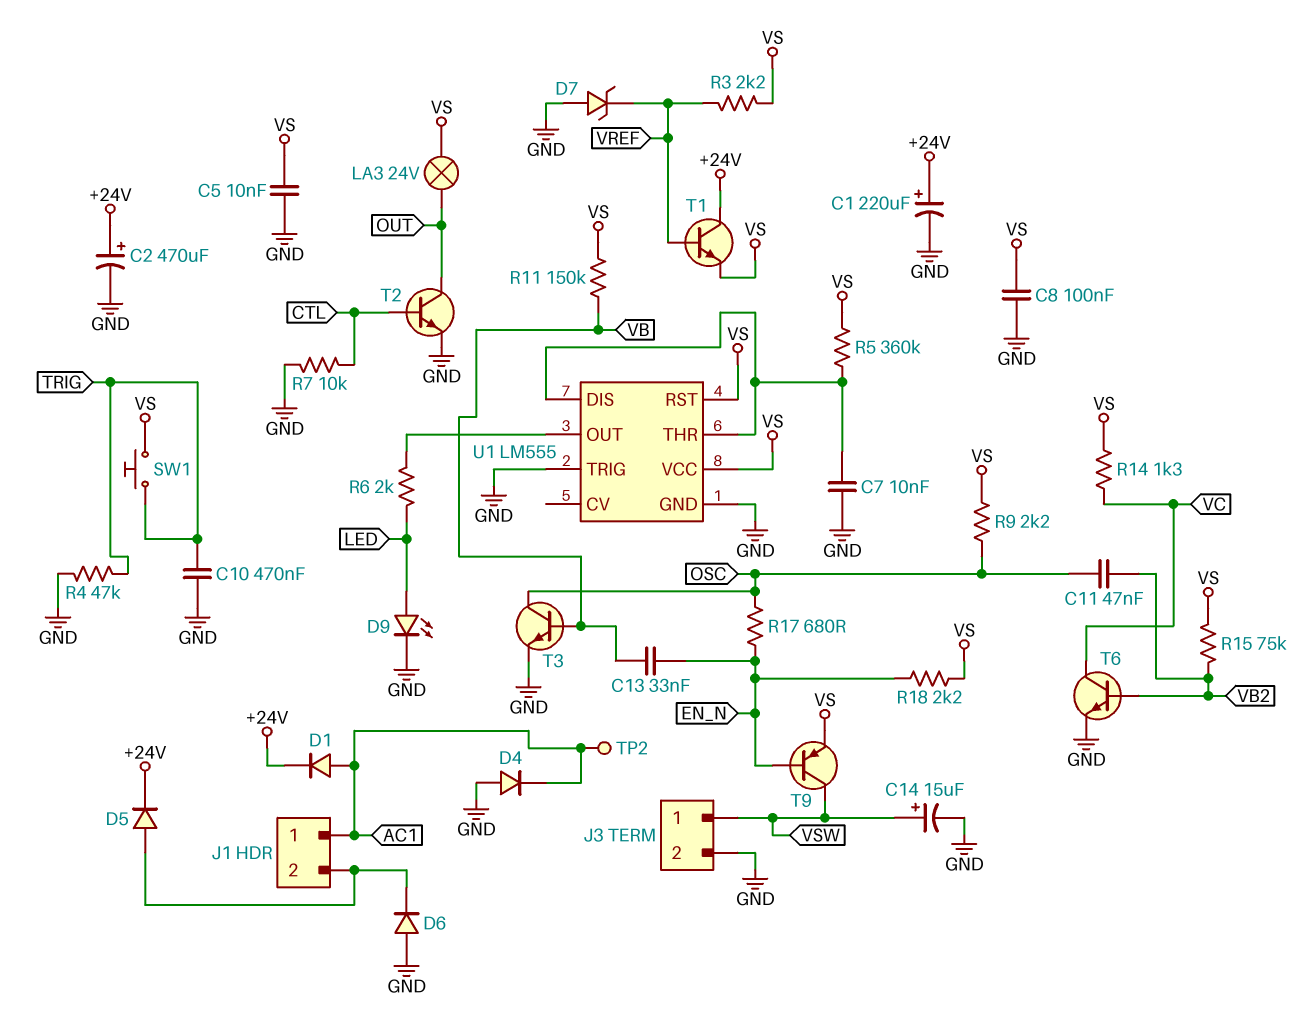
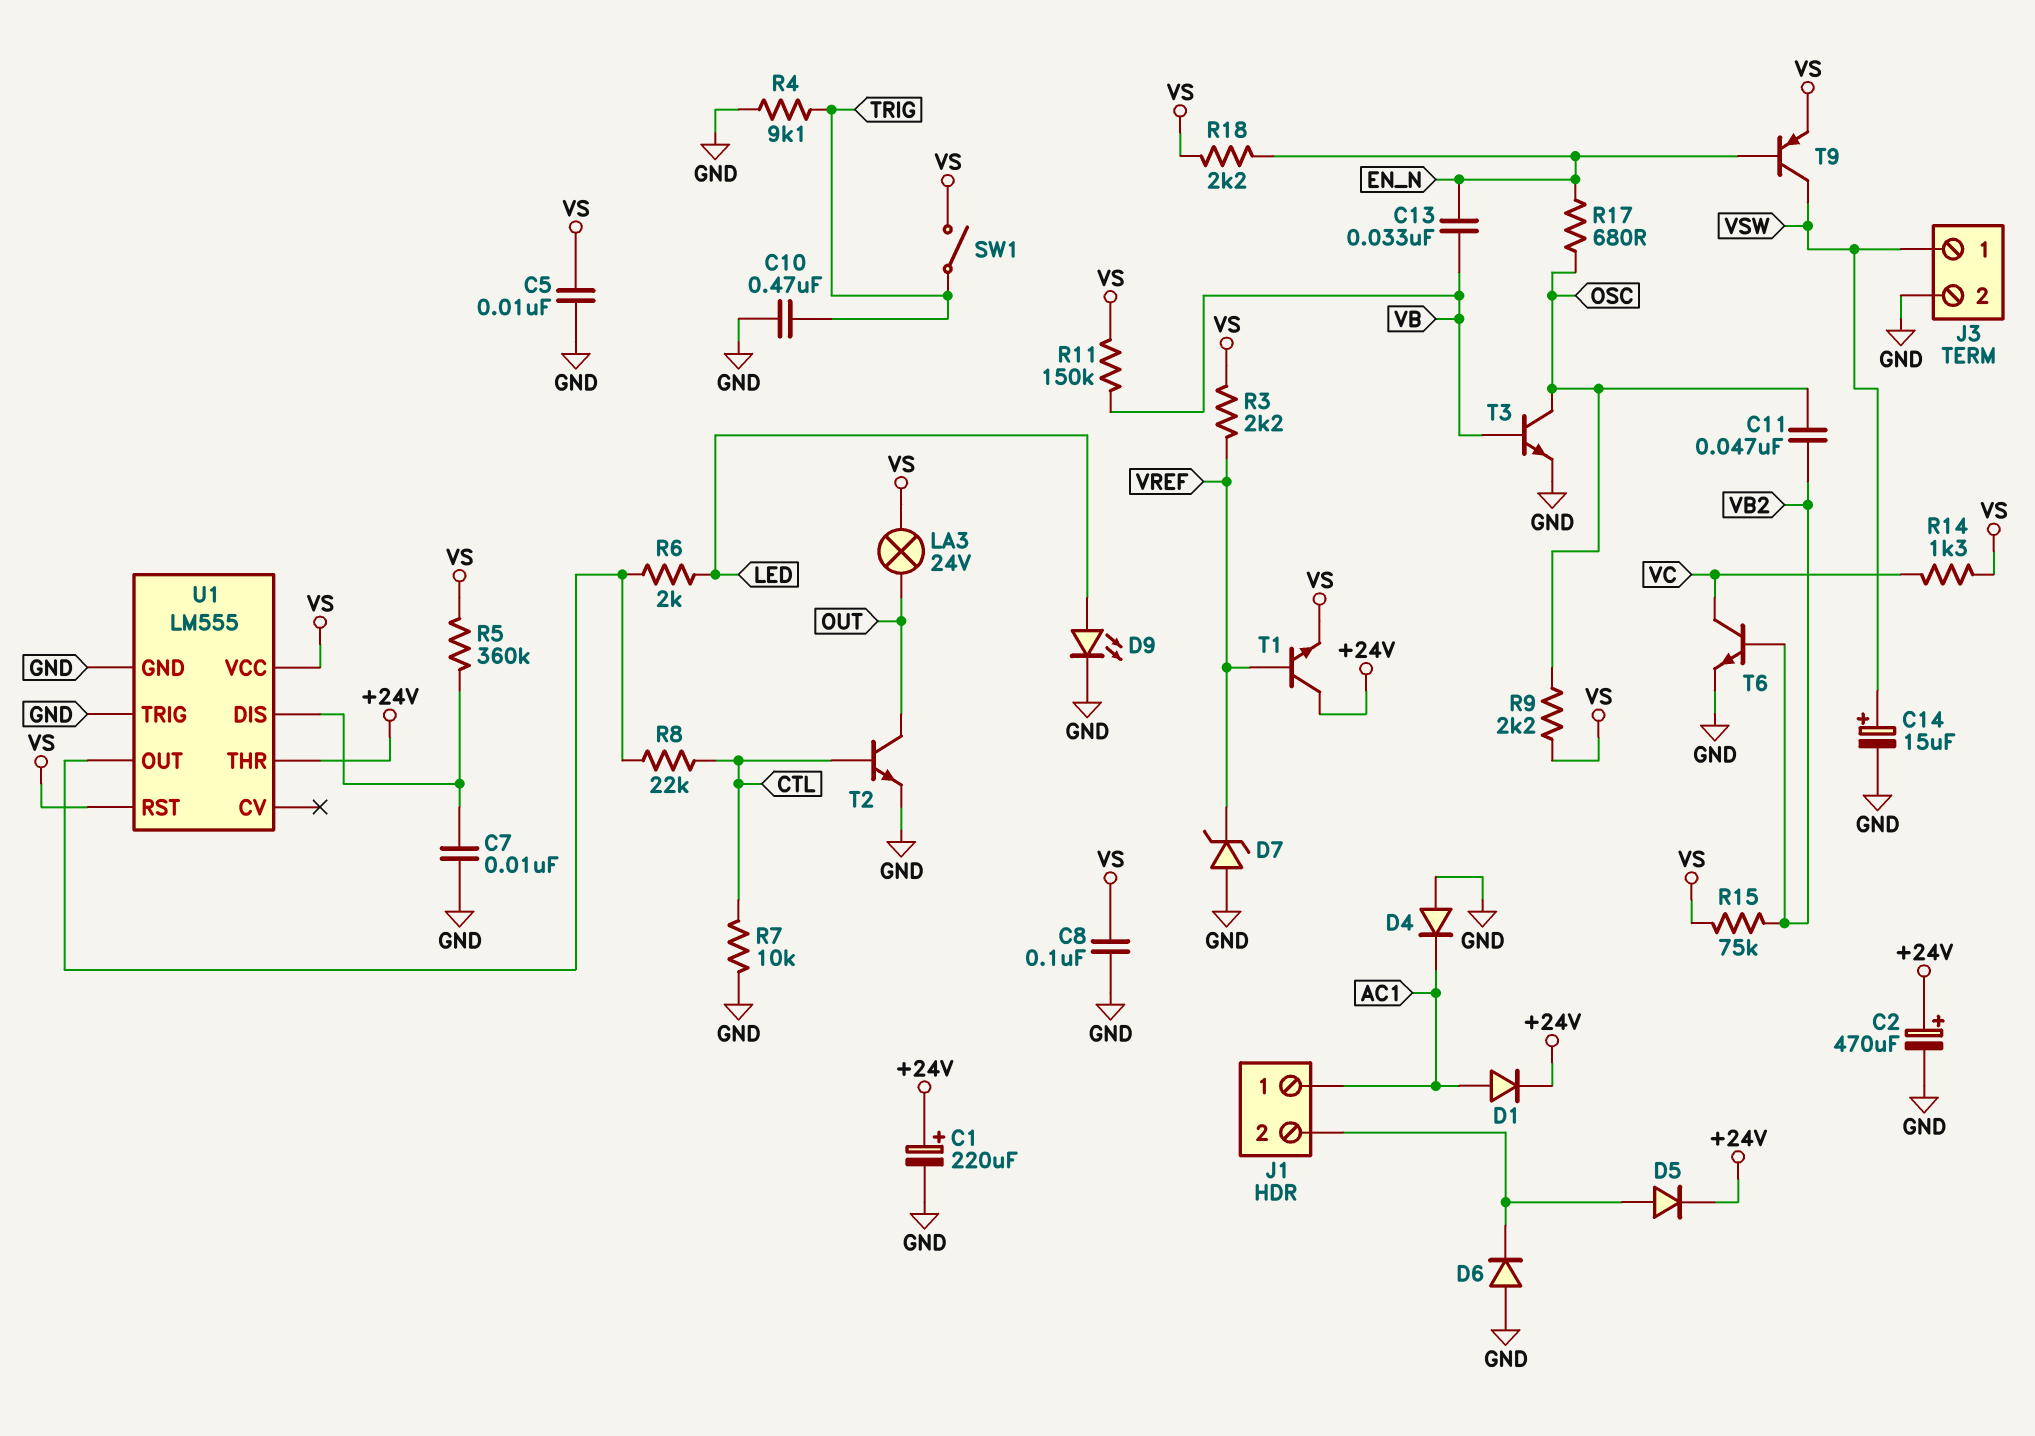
R4: 47k (GND, TRIG) -> 9.1k (GND, TRIG)
R8: none -> 22k (CTL, U1/OUT)
SW1: button (TRIG, VS) -> switch (TRIG, VS)
TP2: test point (AC1) -> none
U1 pin THR: U1/DIS -> +24V

